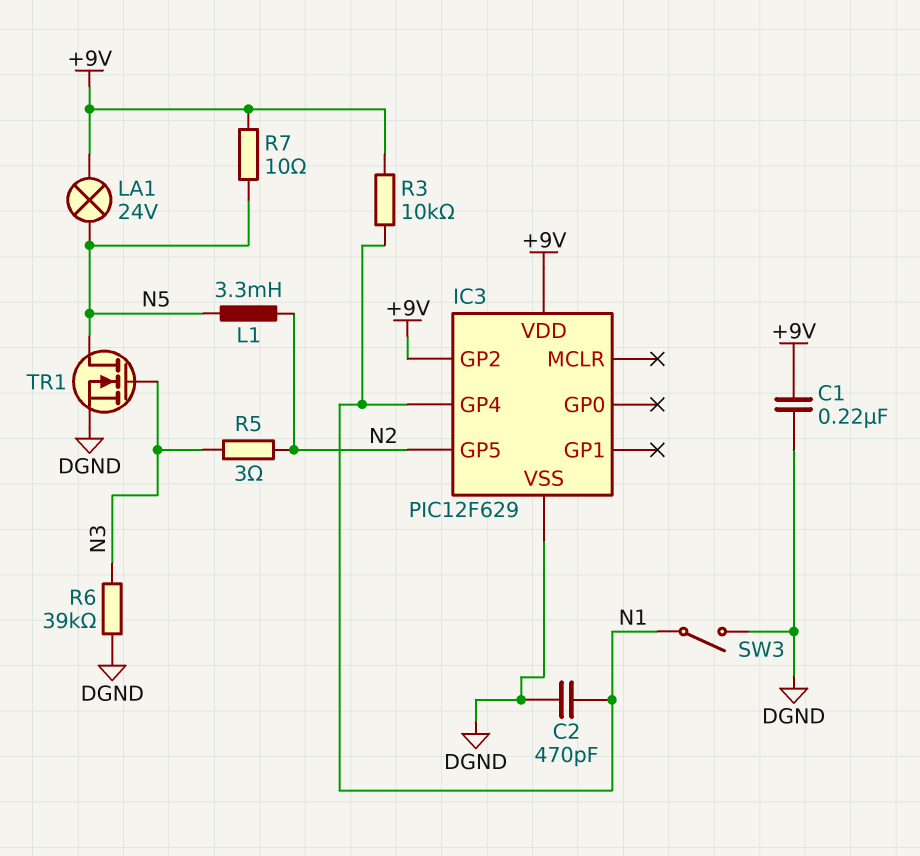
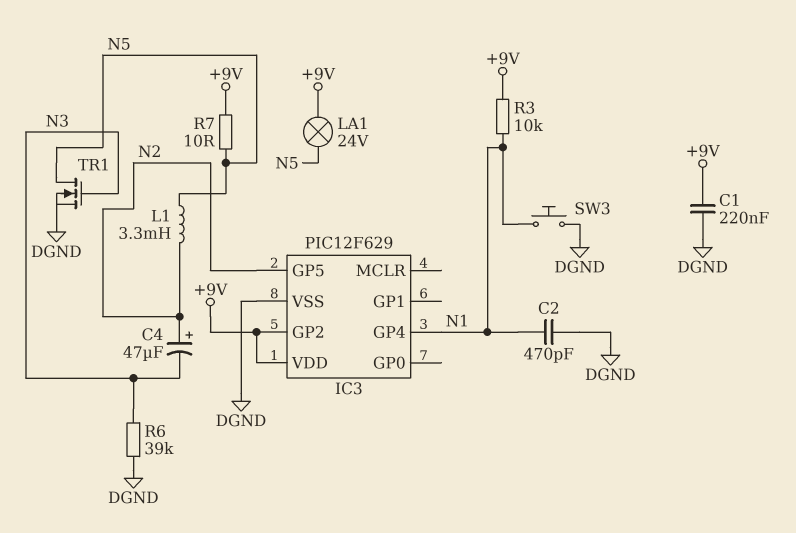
C4: none -> 47uF (plus N2, minus N3)
R5: 3 (N2, N3) -> none
SW3: switch (DGND, N1) -> button (DGND, N1)

